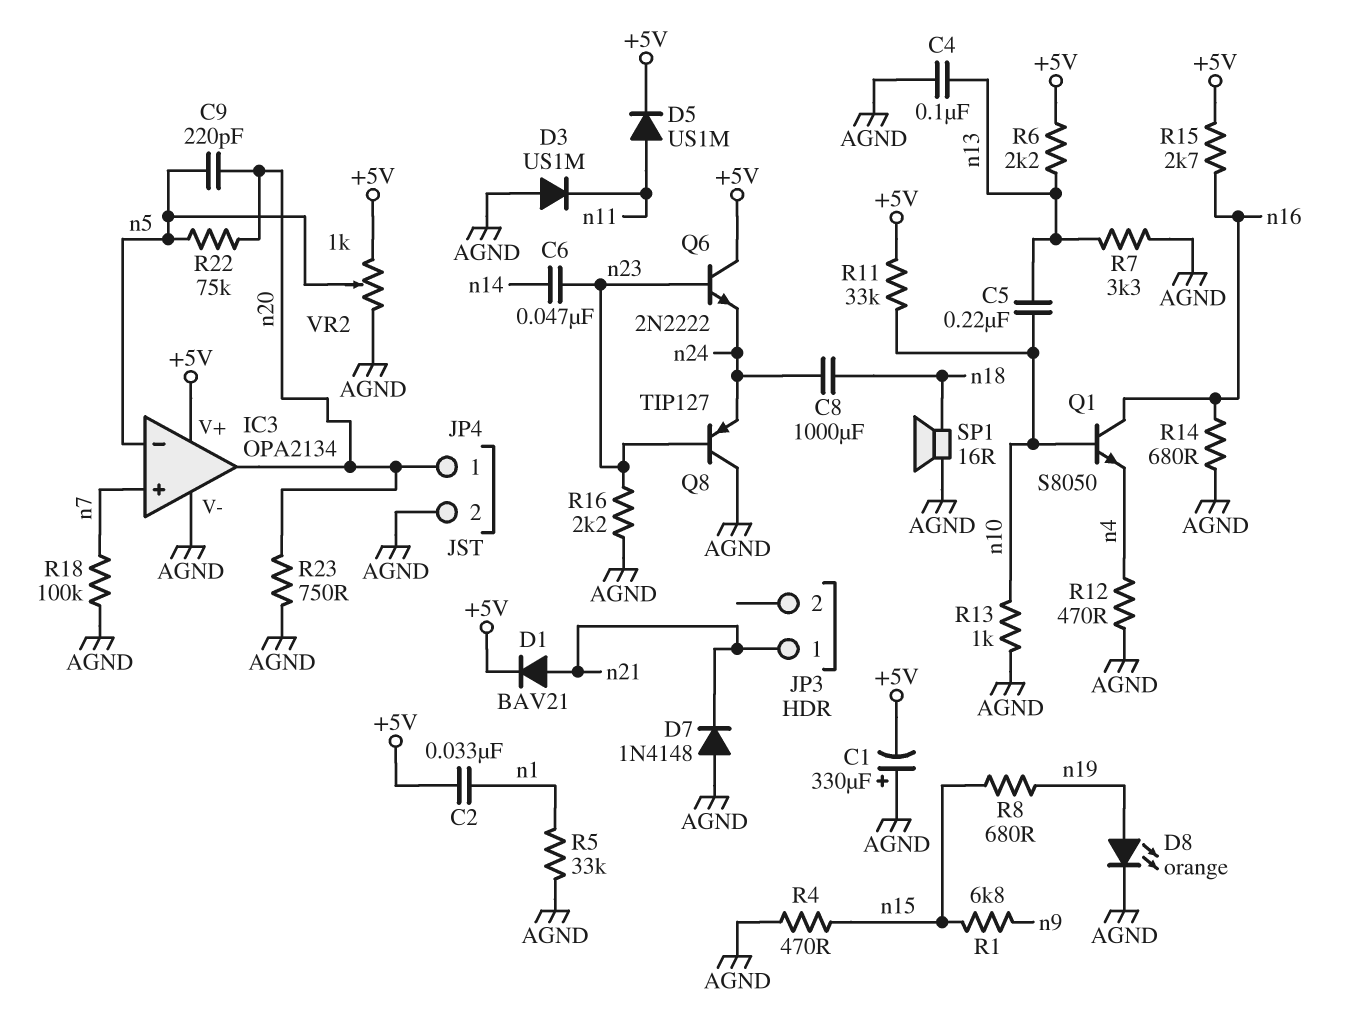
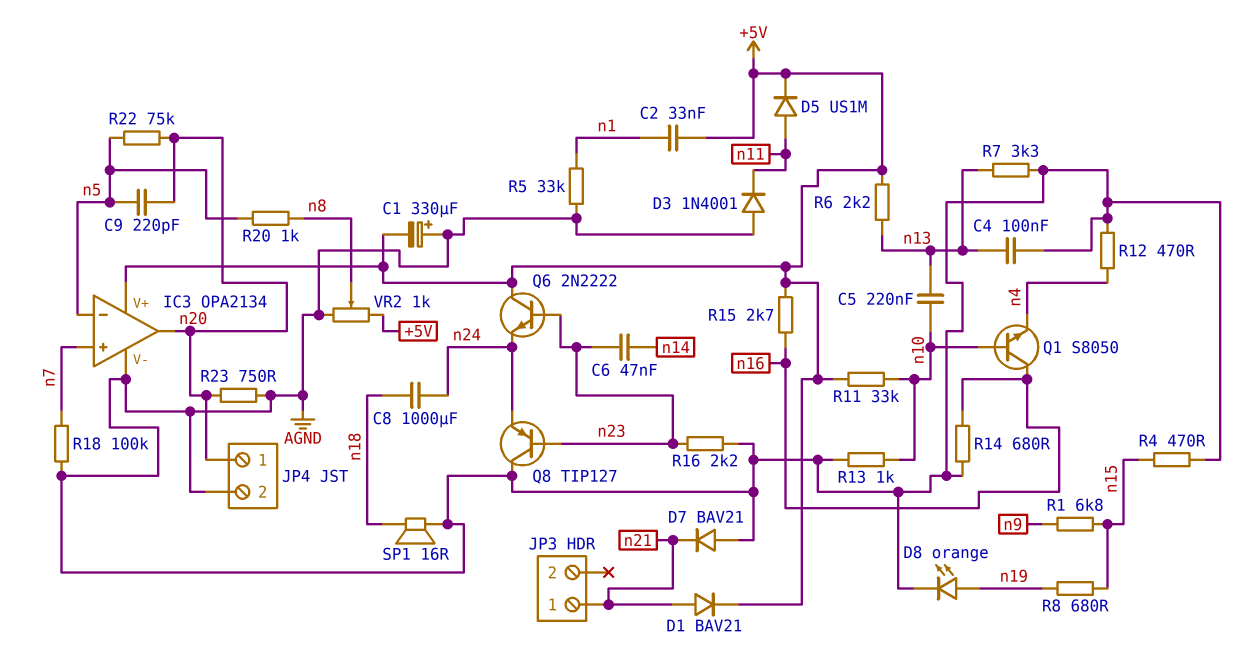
D3: diode US1M (A AGND, K n11) -> diode 1N4001 (A AGND, K n11)
D7: diode 1N4148 (A AGND, K n21) -> diode BAV21 (A AGND, K n21)
R20: none -> 1k (n5, n8)
VR2: 1k (+5V, AGND, wiper n5) -> 1k (+5V, AGND, wiper n8)

